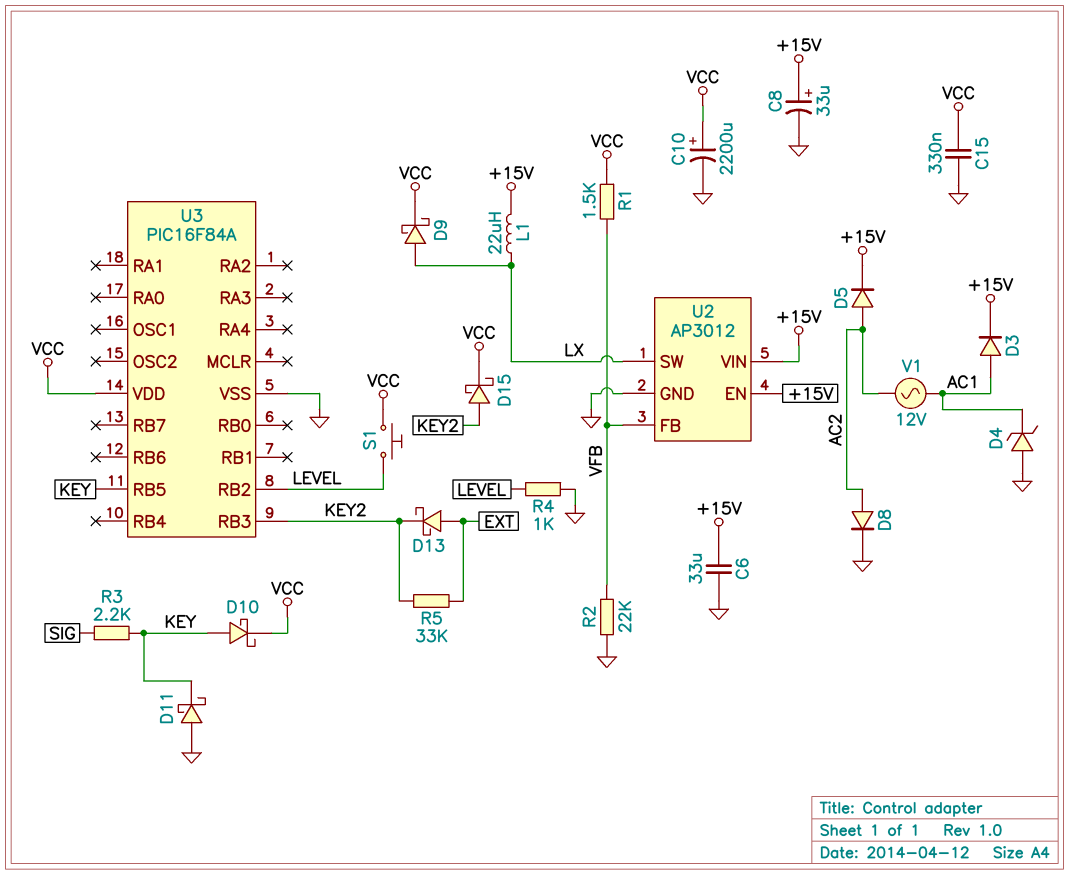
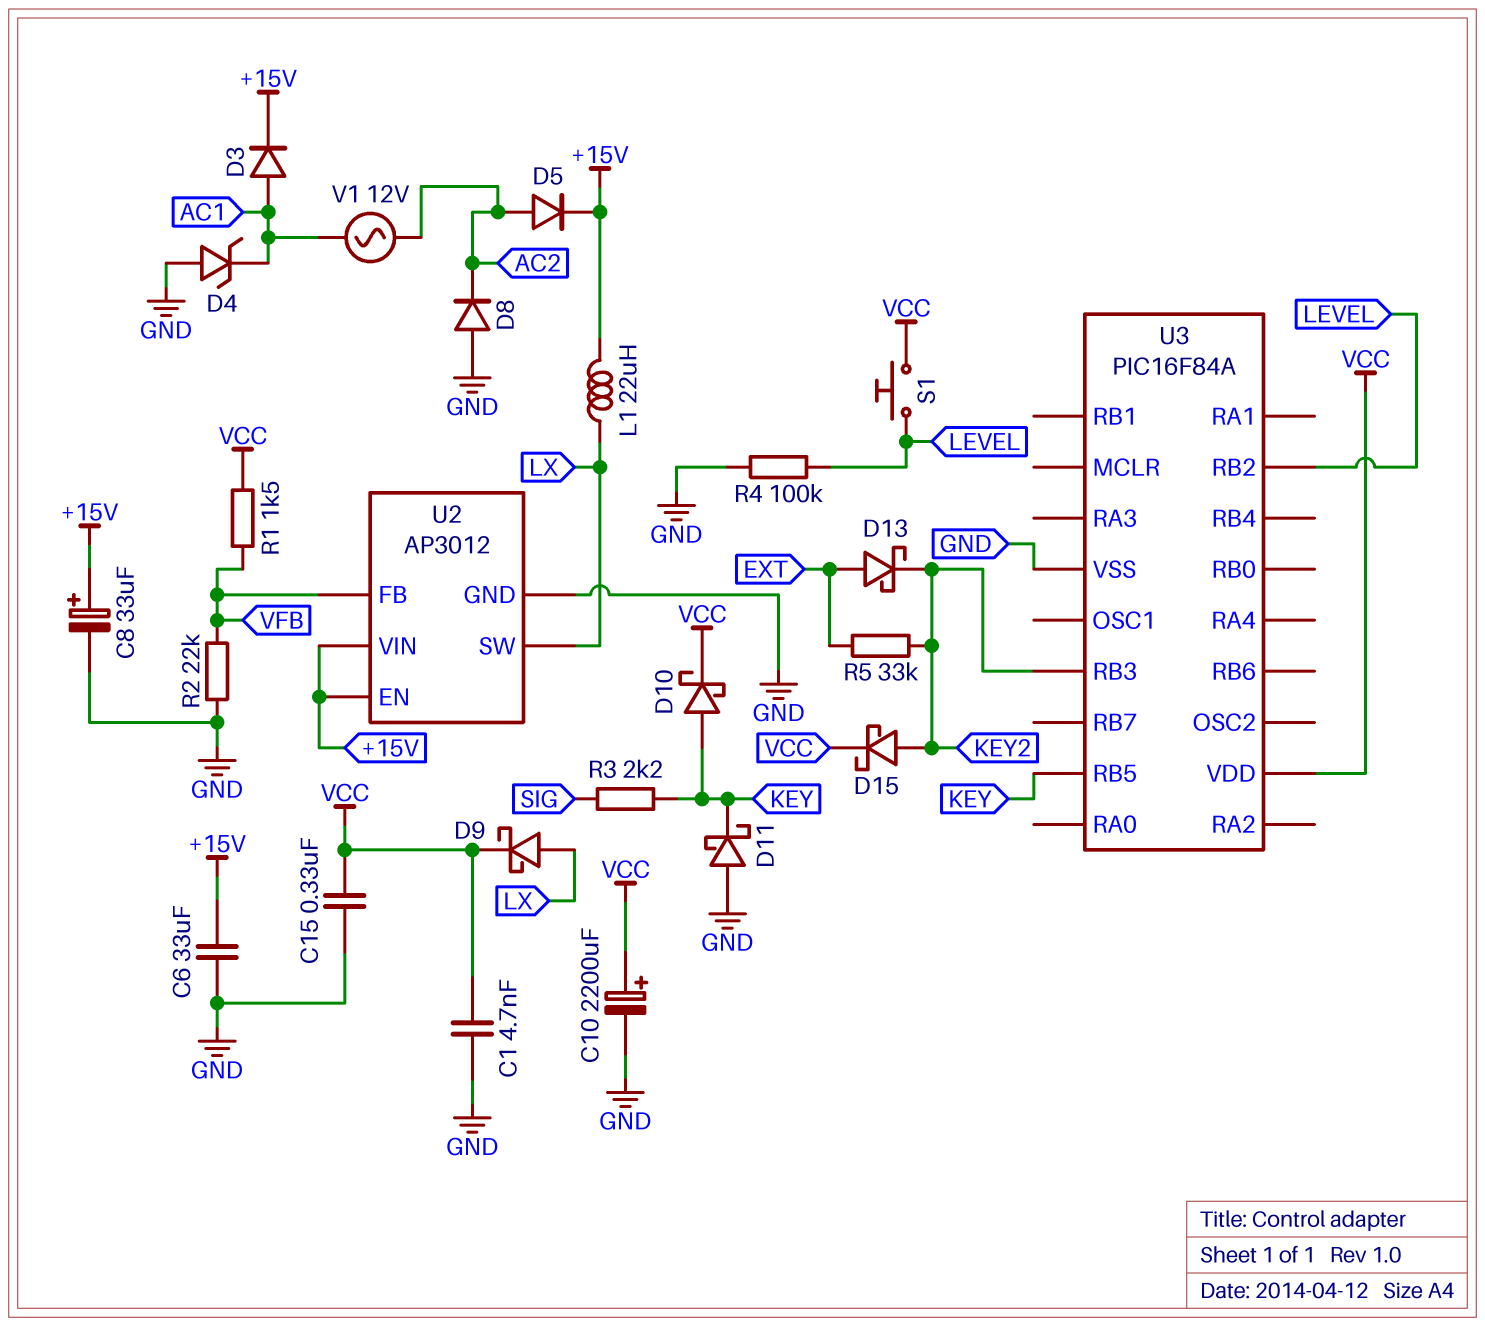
C1: none -> 4.7nF (GND, VCC)
D8: diode (A AC2, K GND) -> diode (A GND, K AC2)
R4: 1k (GND, LEVEL) -> 100k (GND, LEVEL)

